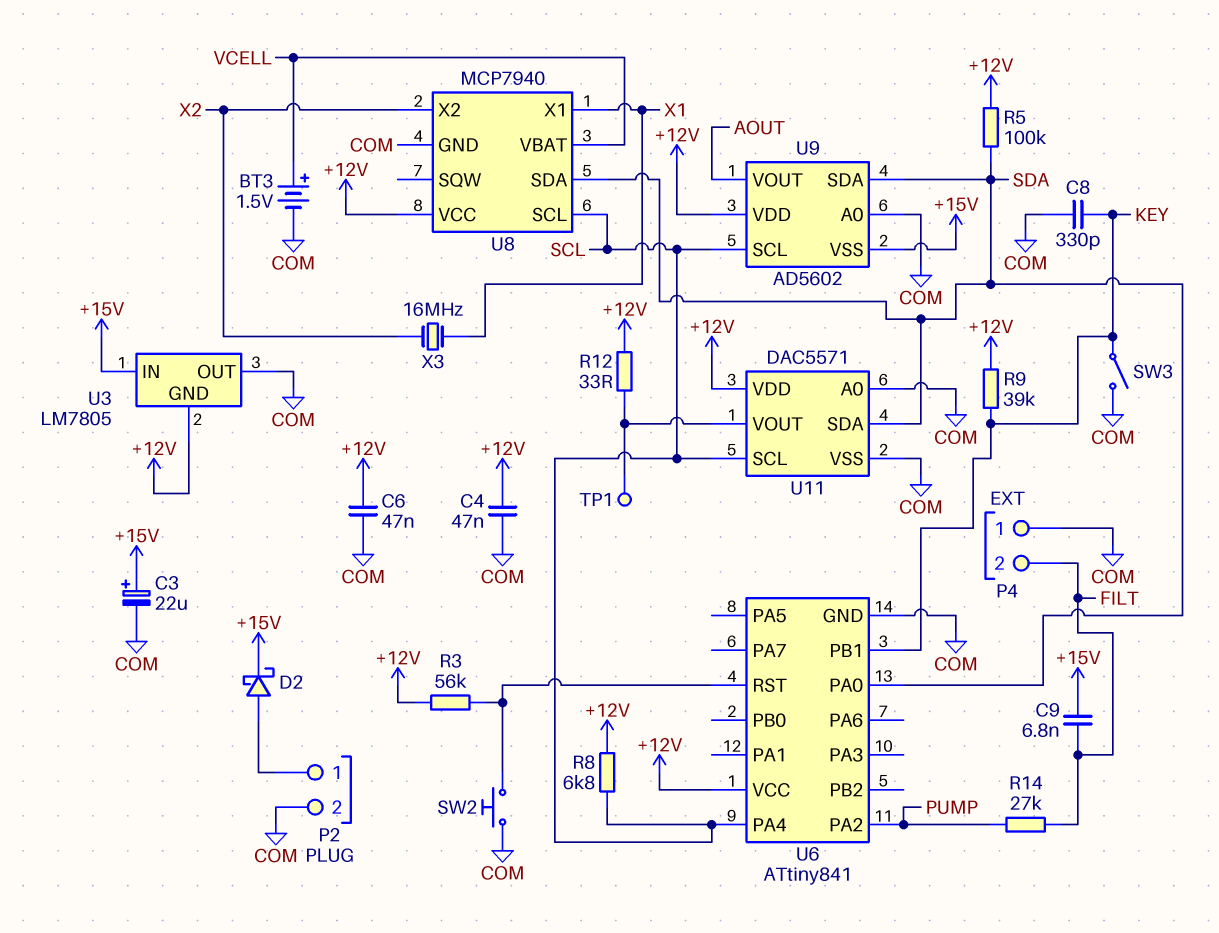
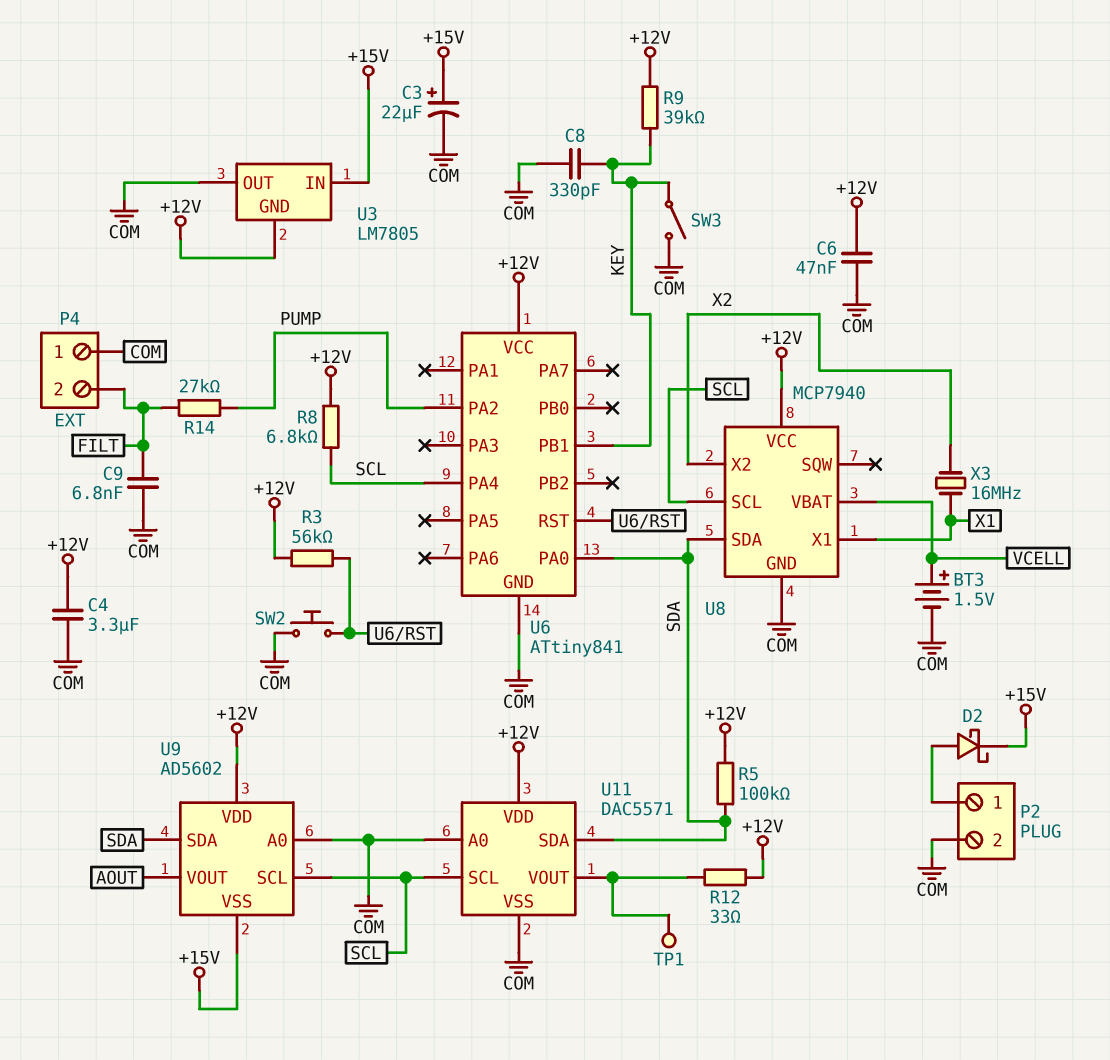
C4: 47nF (+12V, COM) -> 3.3uF (+12V, COM)
C9: 6.8nF (+15V, FILT) -> 6.8nF (COM, FILT)

